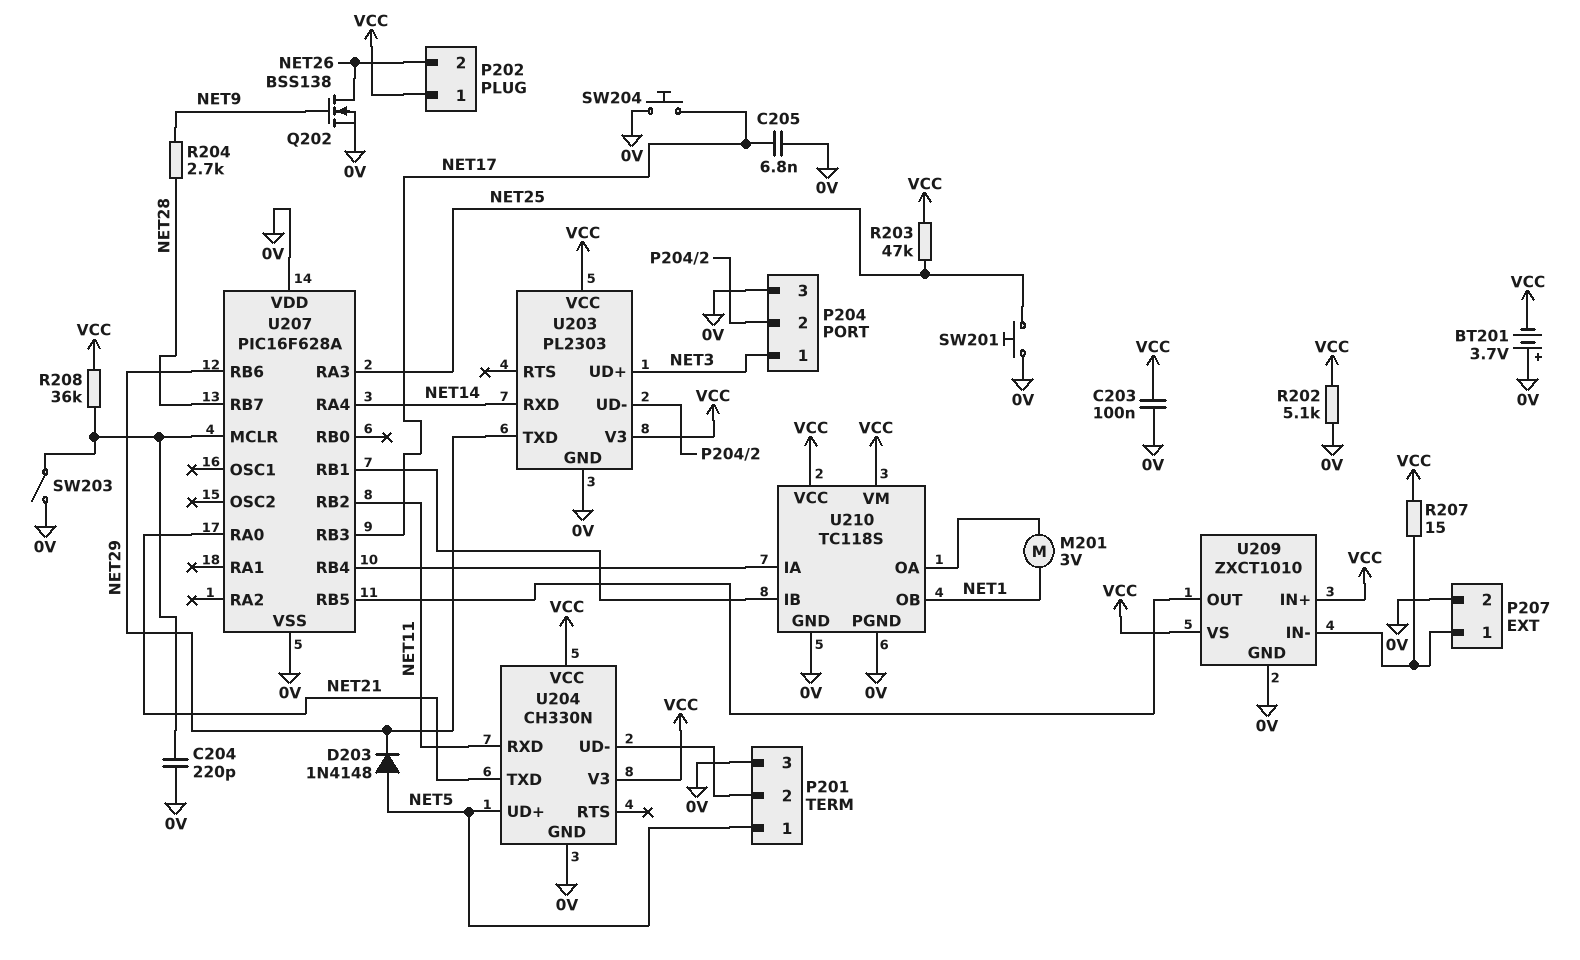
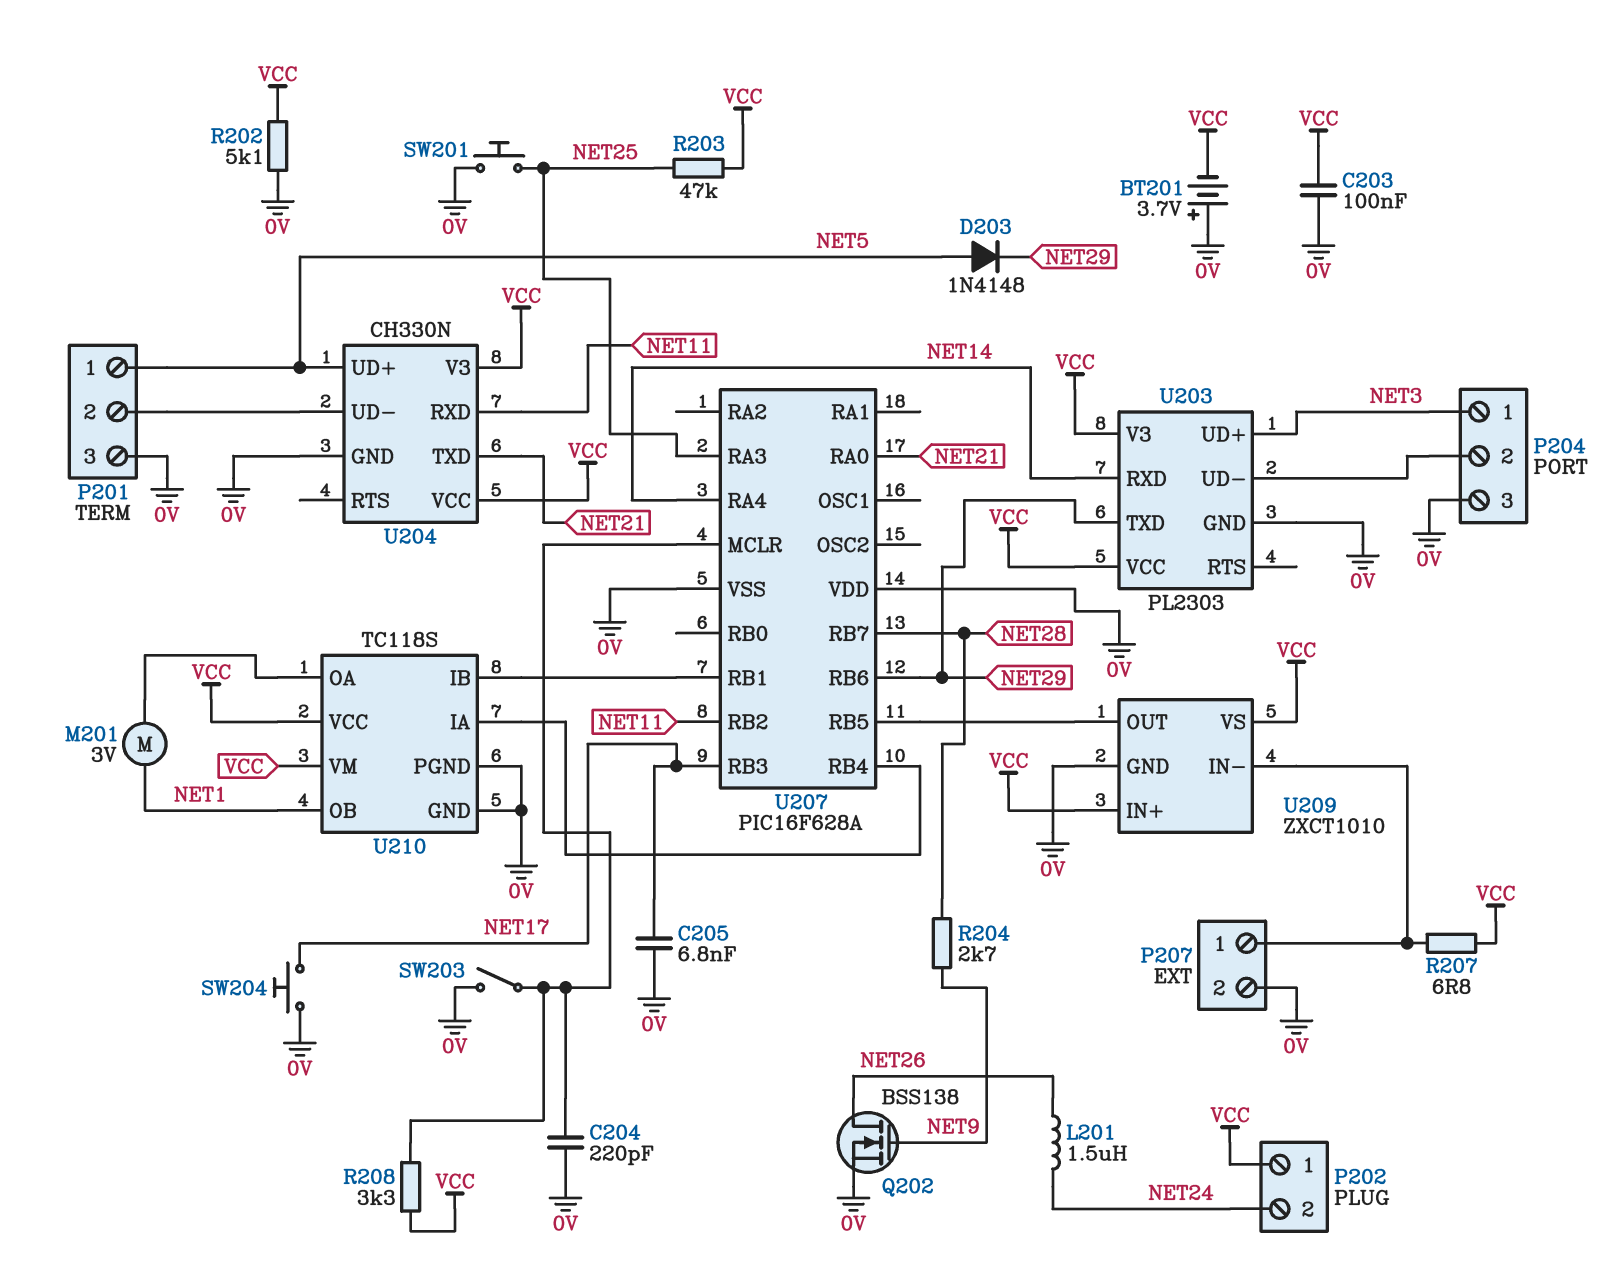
L201: none -> 1.5uH (NET24, NET26)
P202 pin 2: NET26 -> NET24
R207: 15 (P207/1, VCC) -> 6.8 (P207/1, VCC)
R208: 36k (U207/MCLR, VCC) -> 3.3k (U207/MCLR, VCC)

